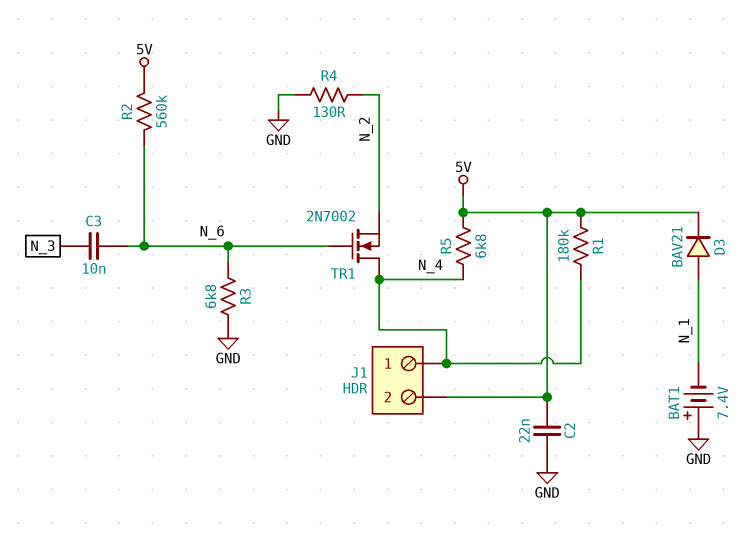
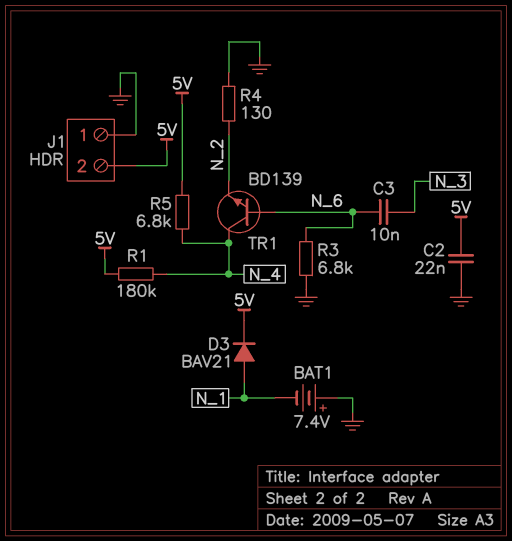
J1 pin 1: N_4 -> GND
R2: 560k (5V, N_6) -> none
TR1: NMOS 2N7002 (G N_6, D N_4, S N_2) -> NPN BD139 (B N_6, C N_4, E N_2)

